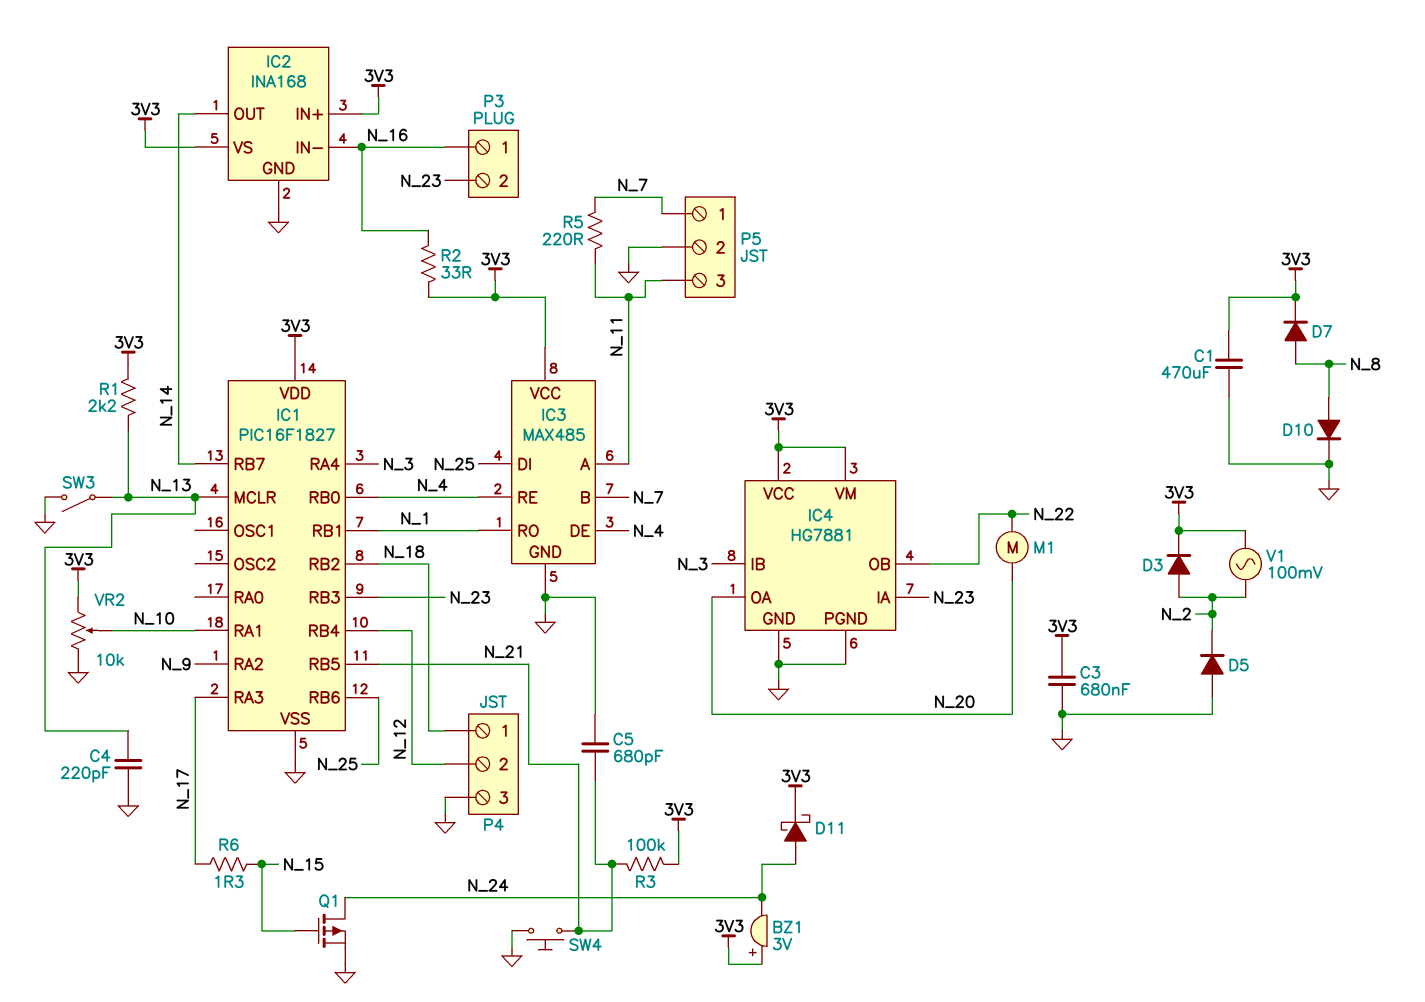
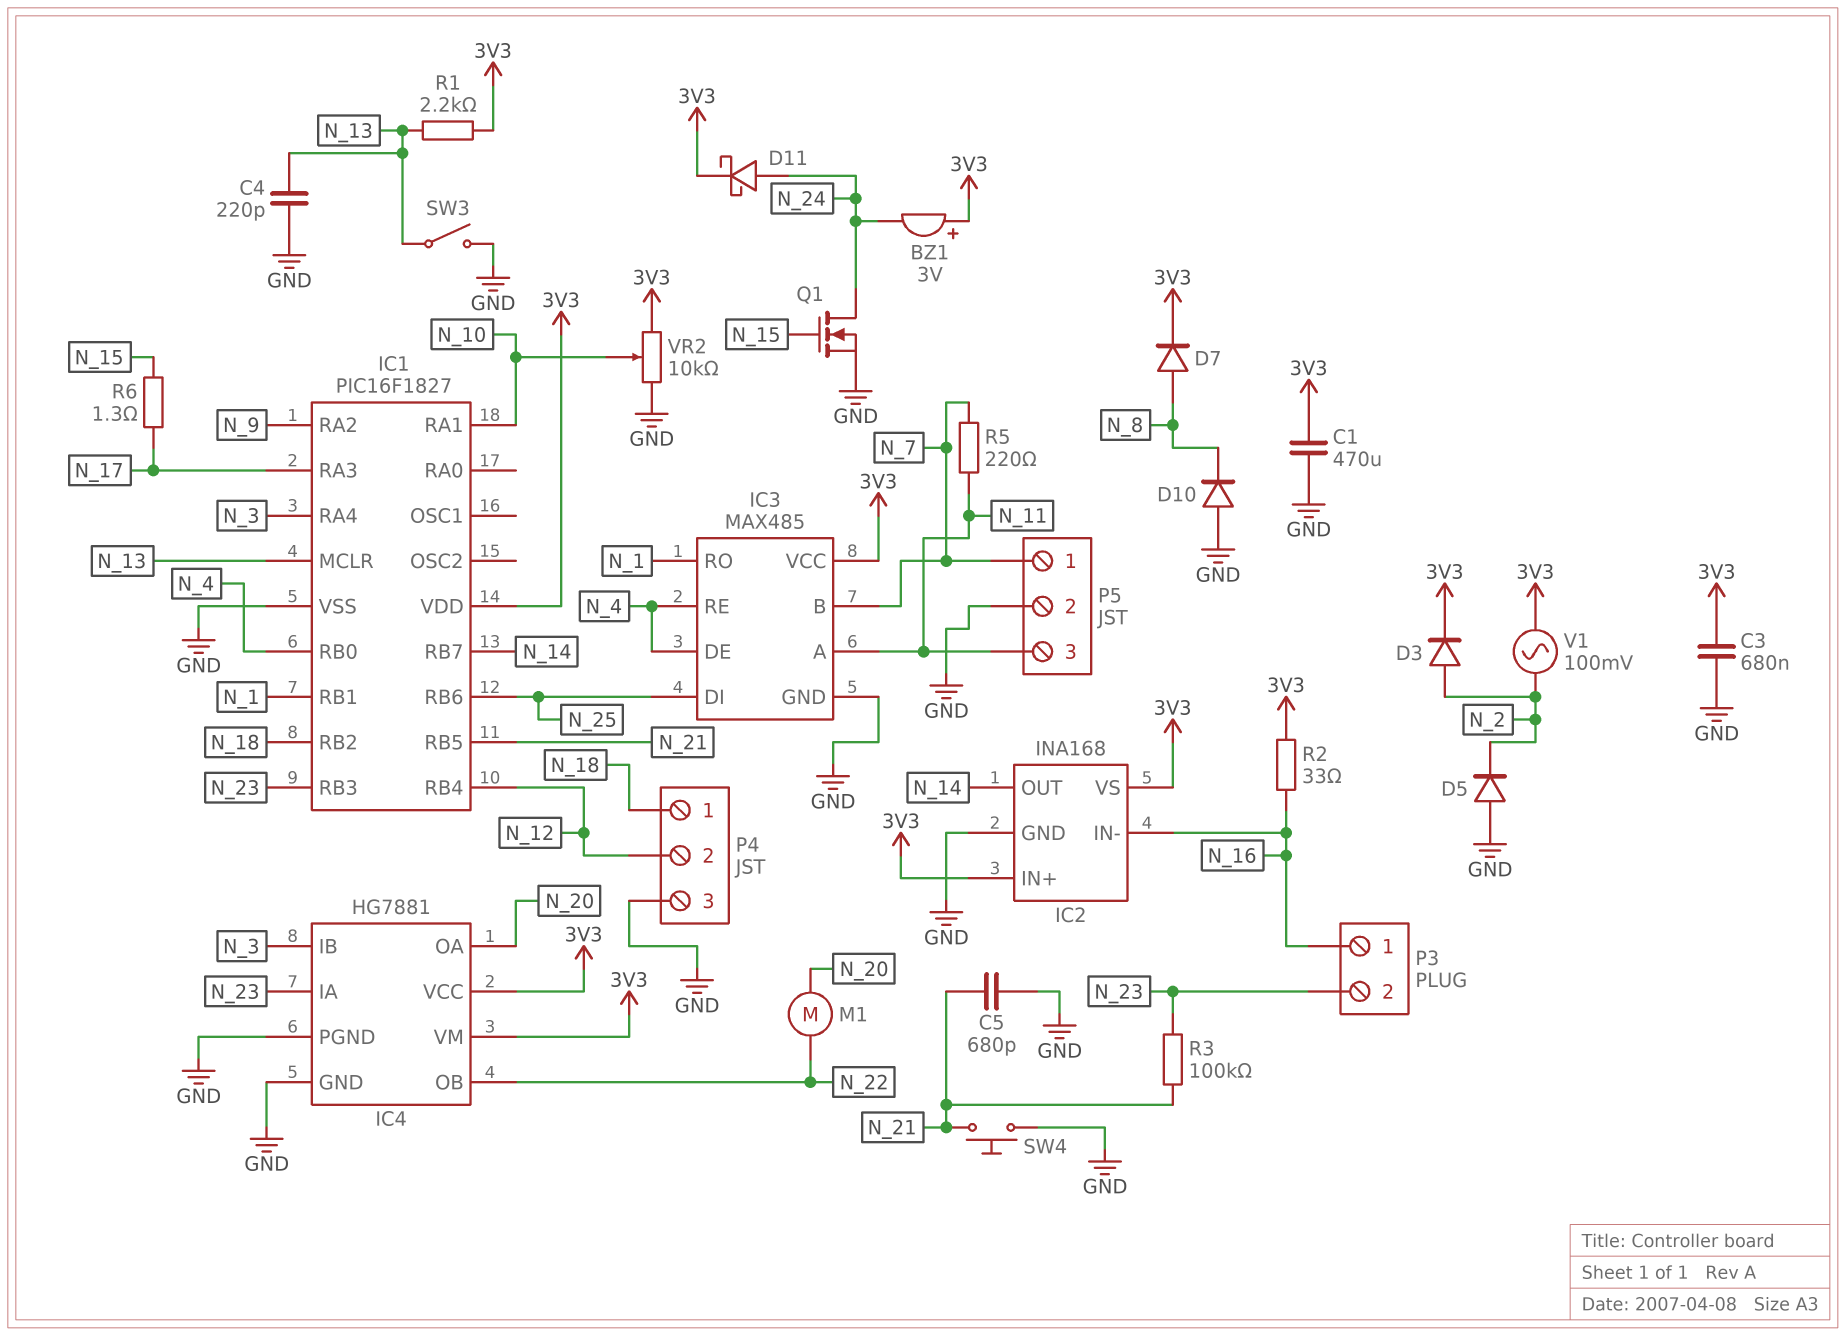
D10: diode (A N_8, K GND) -> diode (A GND, K N_8)
Q1: PMOS (G N_15, D N_24, S GND) -> NMOS (G N_15, D N_24, S GND)
R3: 100k (3V3, N_21) -> 100k (N_21, N_23)

